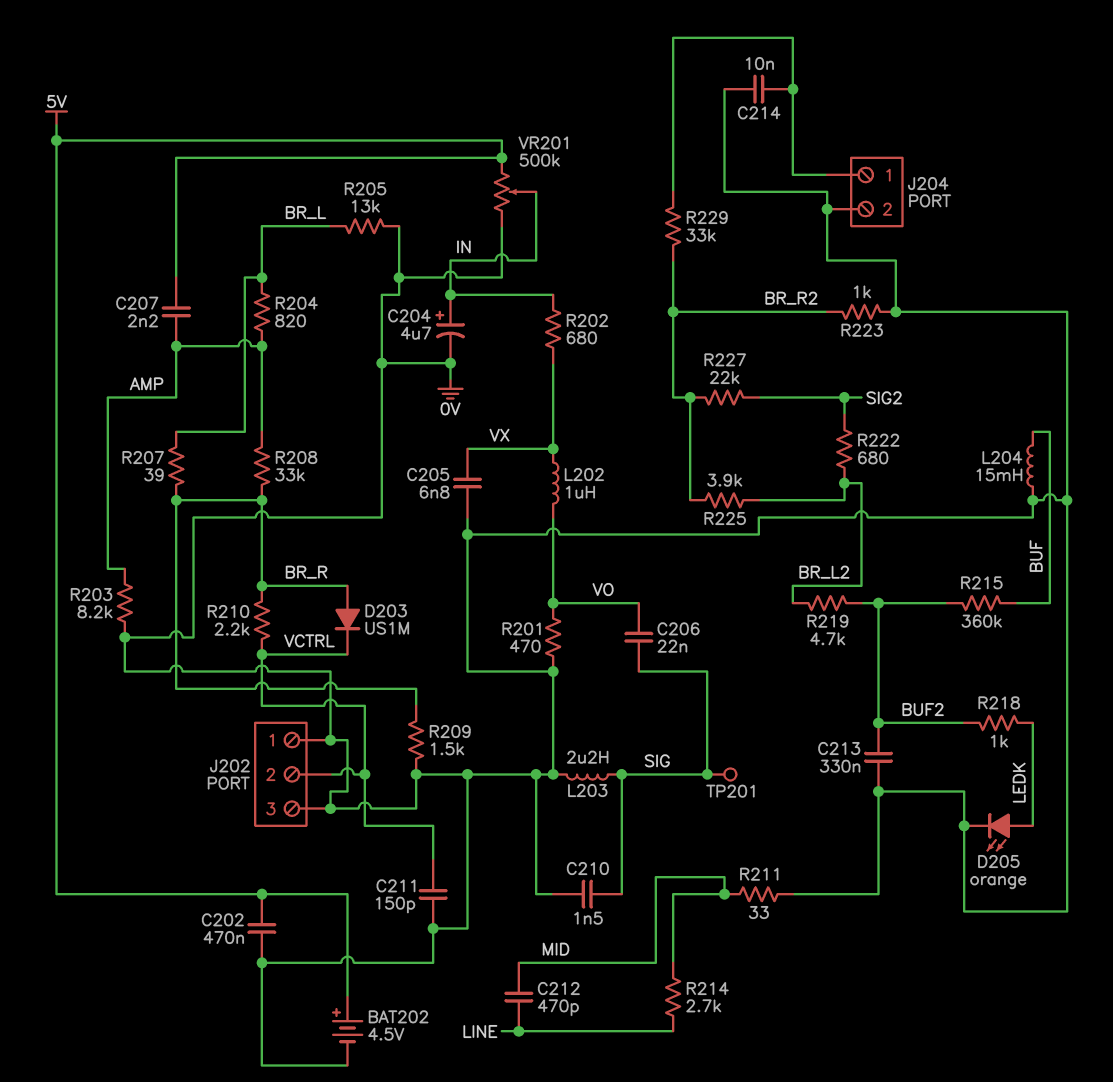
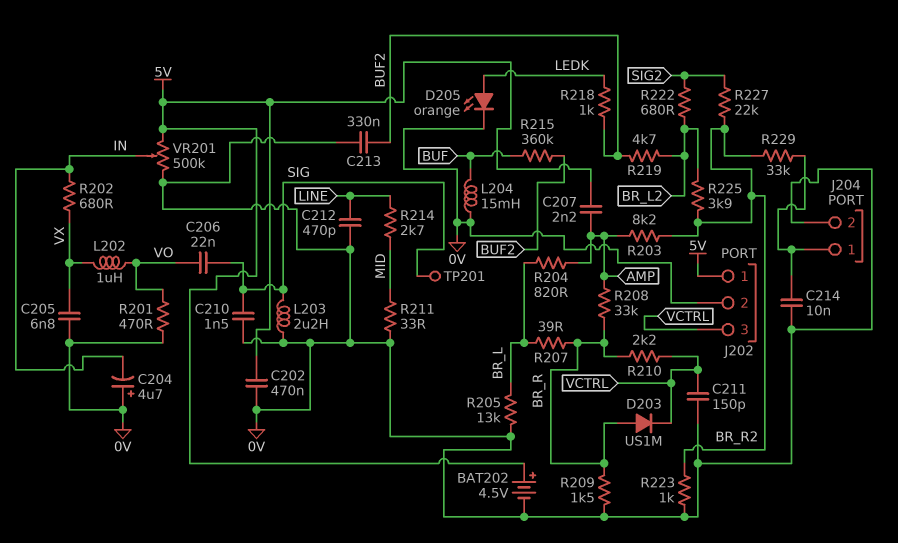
C204: 4.7uF (plus IN, minus 0V) -> 4.7uF (plus 0V, minus IN)
C212: 470pF (LINE, MID) -> 470pF (0V, LINE)
J202 pin 1: 0V -> 5V
J202 pin 2: VCTRL -> 0V
J202 pin 3: 0V -> VCTRL
R203: 8.2k (0V, AMP) -> 8.2k (AMP, BR_R2)

